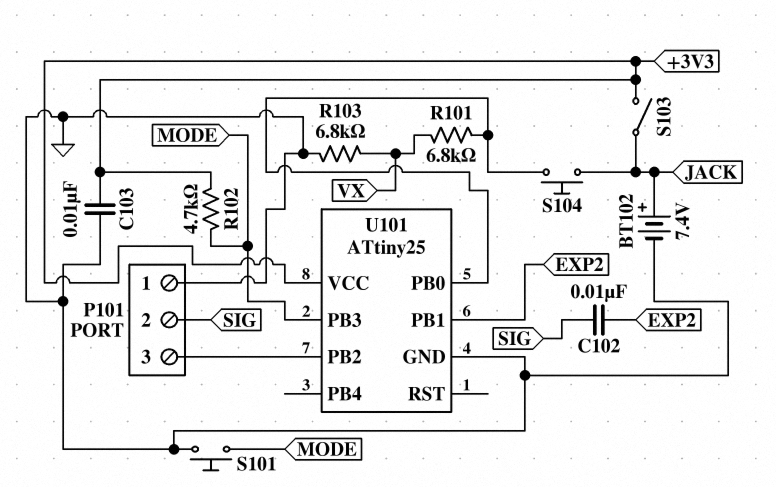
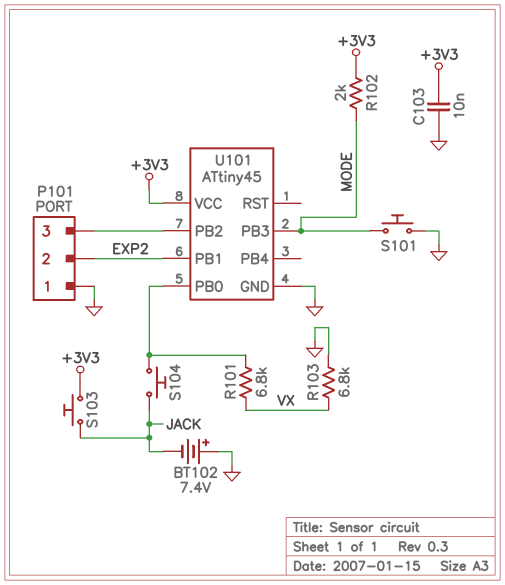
BT102: 7.4V (plus JACK, minus GND) -> 7.4V (plus GND, minus JACK)
C102: 10nF (EXP2, SIG) -> none
P101 pin 2: SIG -> EXP2
R102: 4.7k (+3V3, MODE) -> 2k (+3V3, MODE)
S103: switch (+3V3, JACK) -> button (+3V3, JACK)
U101: ATtiny25 -> ATtiny45

